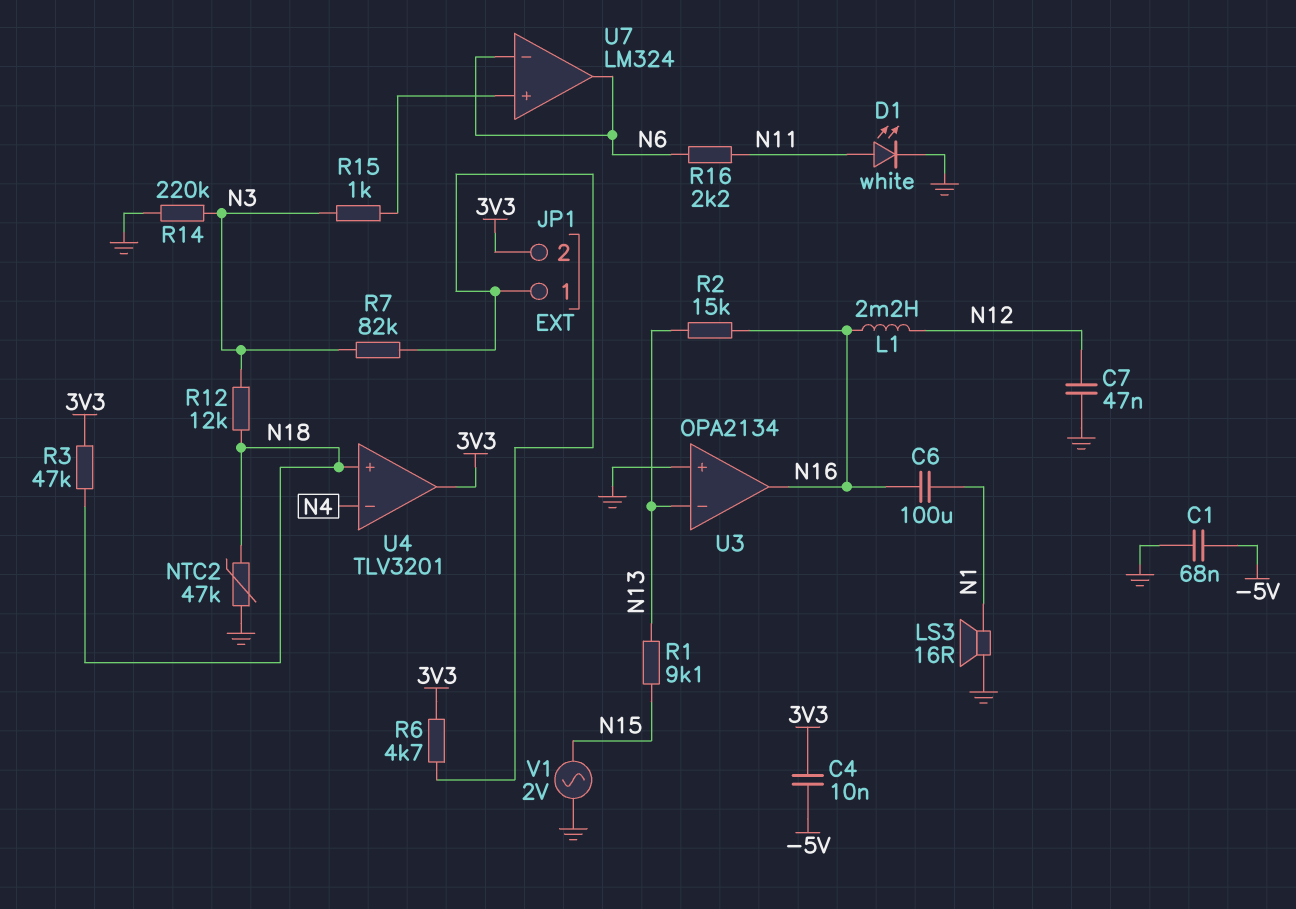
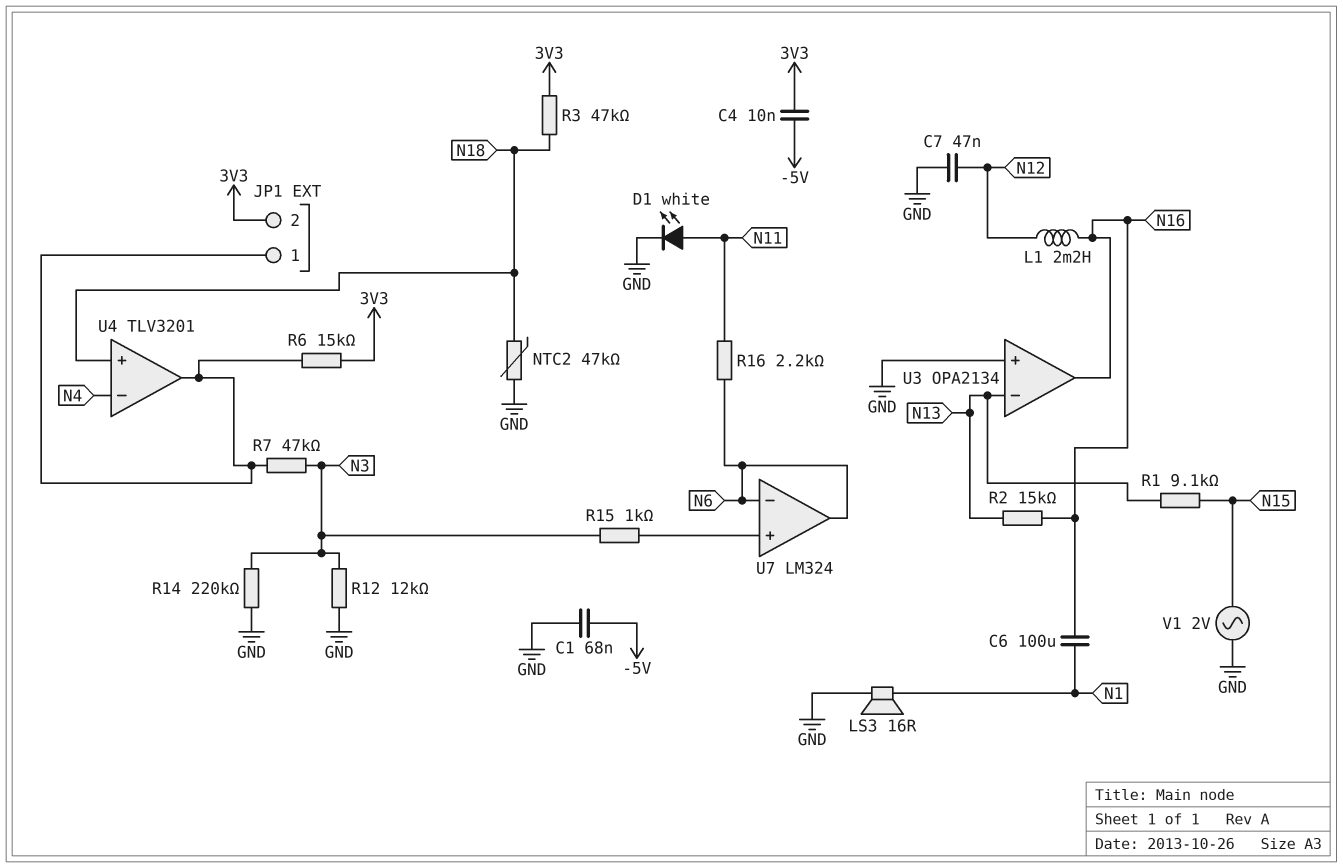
R6: 4.7k (3V3, JP1/1) -> 15k (3V3, JP1/1)
R7: 82k (JP1/1, N3) -> 47k (JP1/1, N3)
R12: 12k (N3, N18) -> 12k (GND, N3)
U4 pin out: 3V3 -> JP1/1

